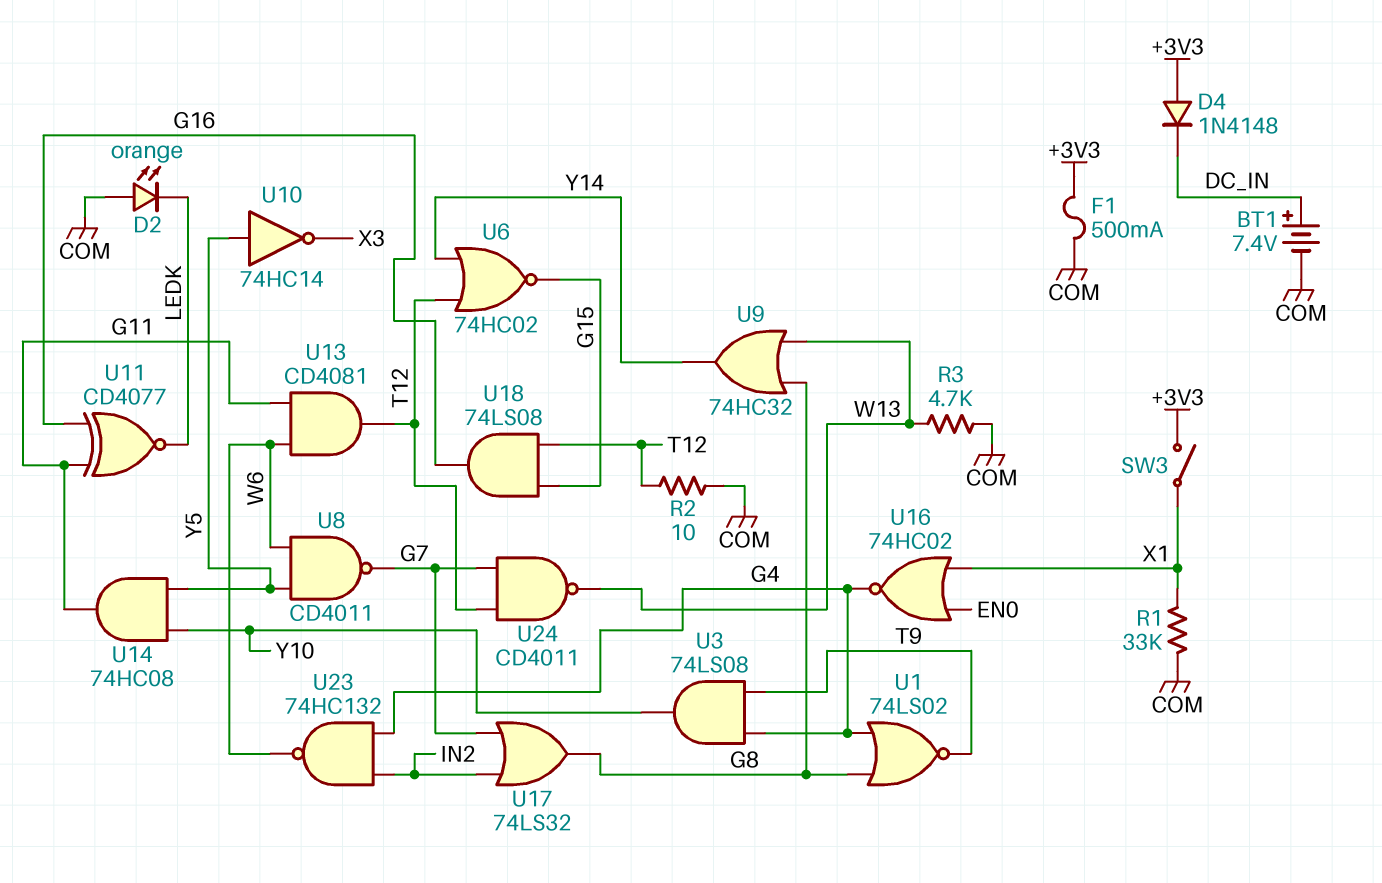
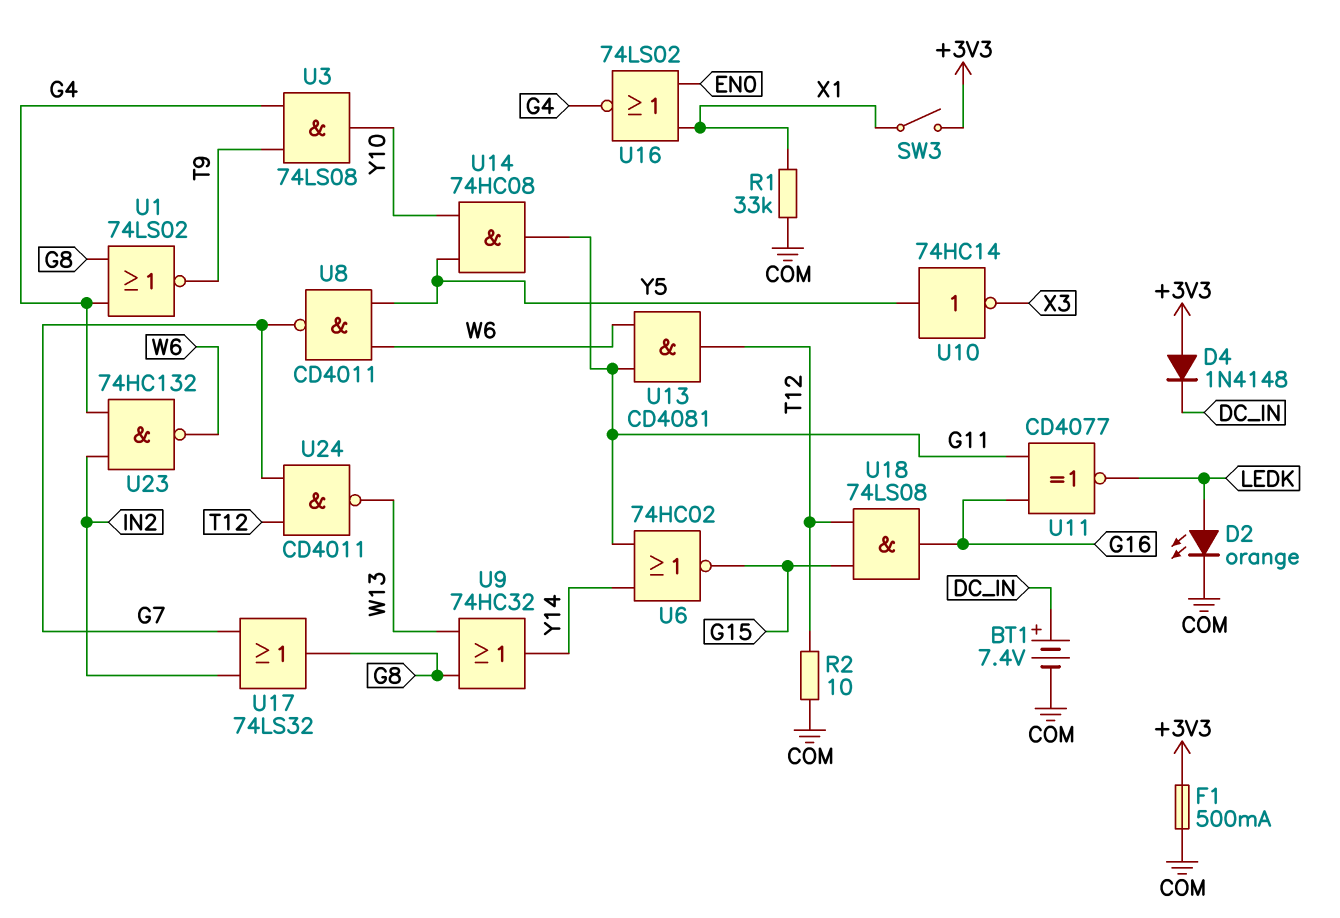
D2: LED orange (A COM, K LEDK) -> LED orange (A LEDK, K COM)
R3: 4.7k (COM, W13) -> none
U6: NOR 74HC02 (in T12, in Y14, out G15) -> NOR 74HC02 (in G11, in Y14, out G15)
U16: NOR 74HC02 (in EN0, in X1, out G4) -> NOR 74LS02 (in EN0, in X1, out G4)

